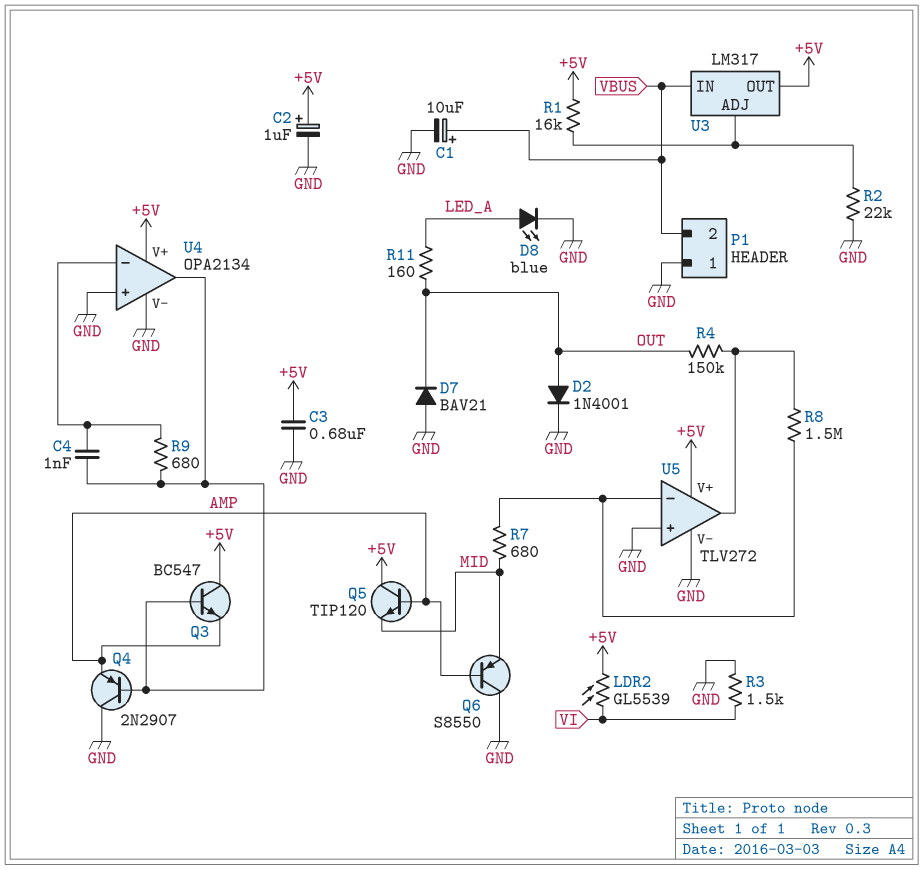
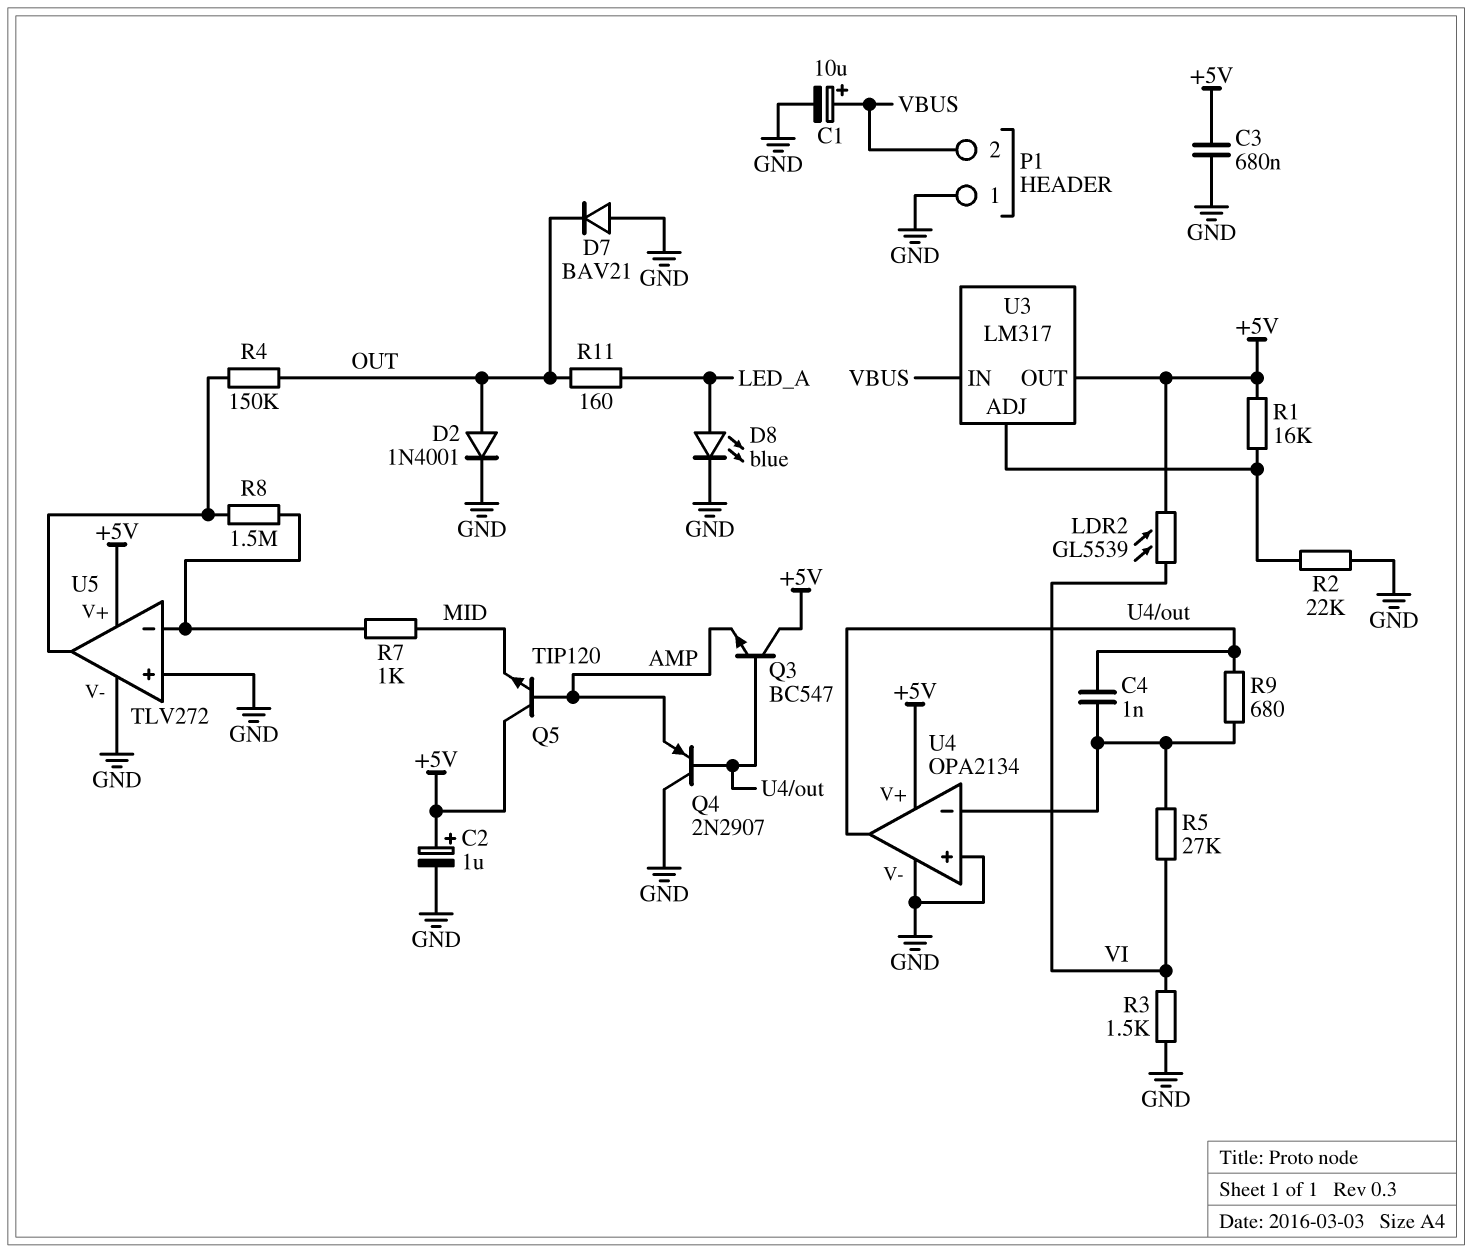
Q6: PNP S8550 (B AMP, C GND, E MID) -> none
R5: none -> 27k (U4/in-, VI)
R7: 680 (MID, U5/in-) -> 1k (MID, U5/in-)

